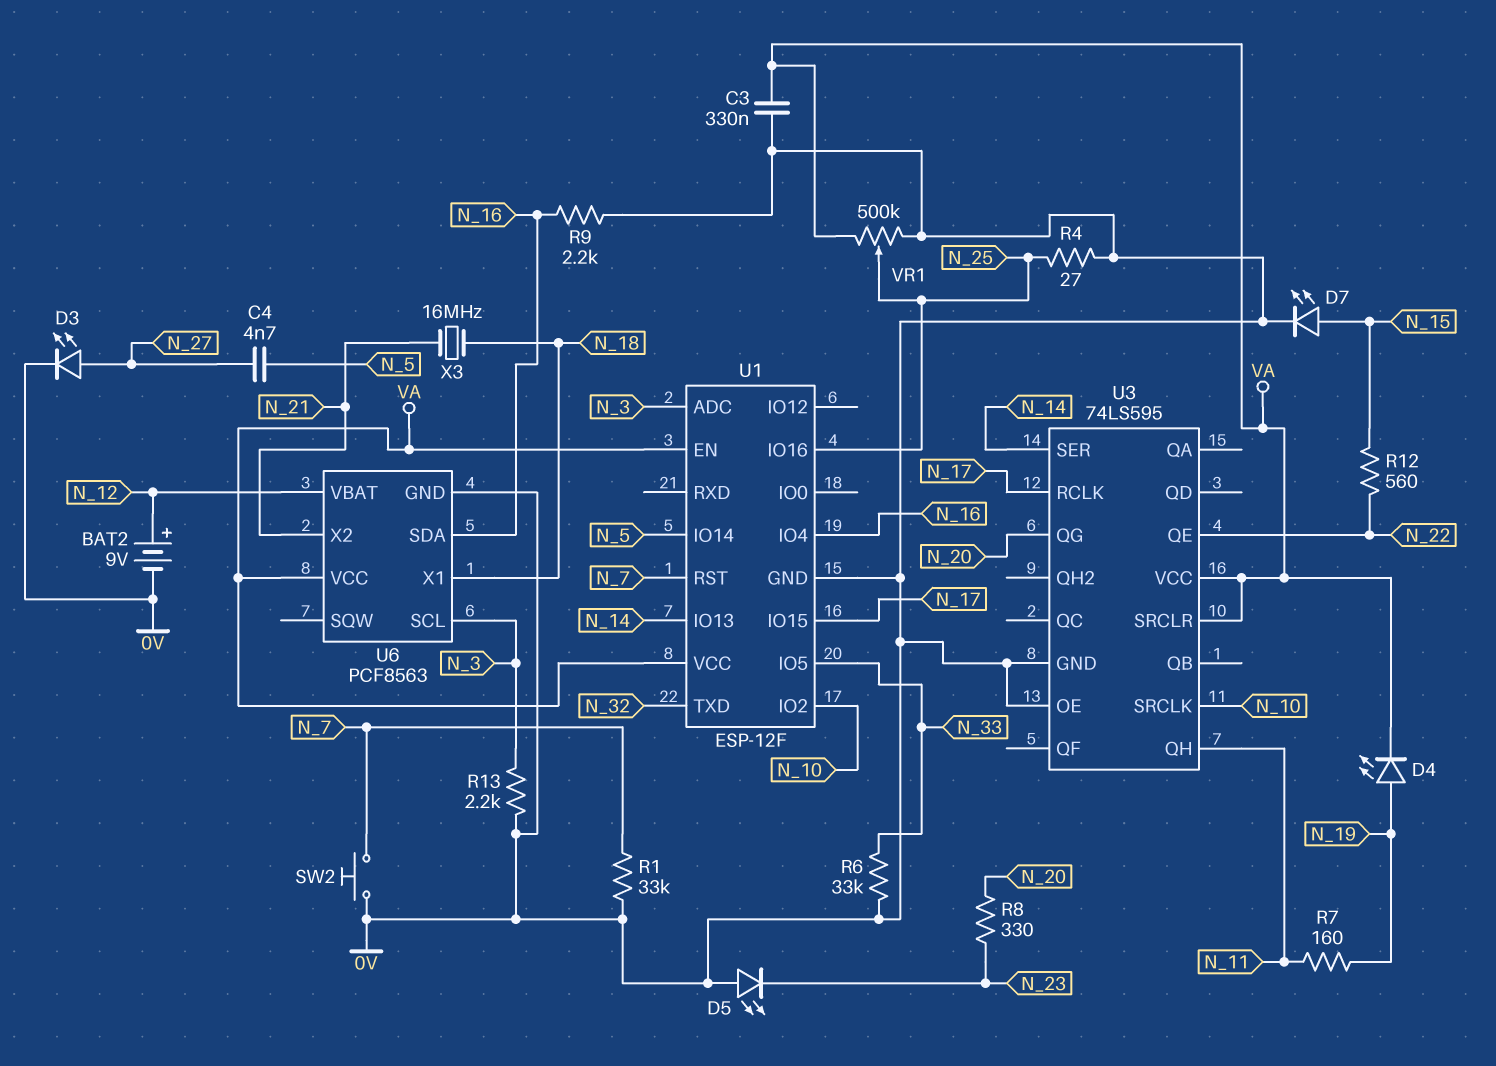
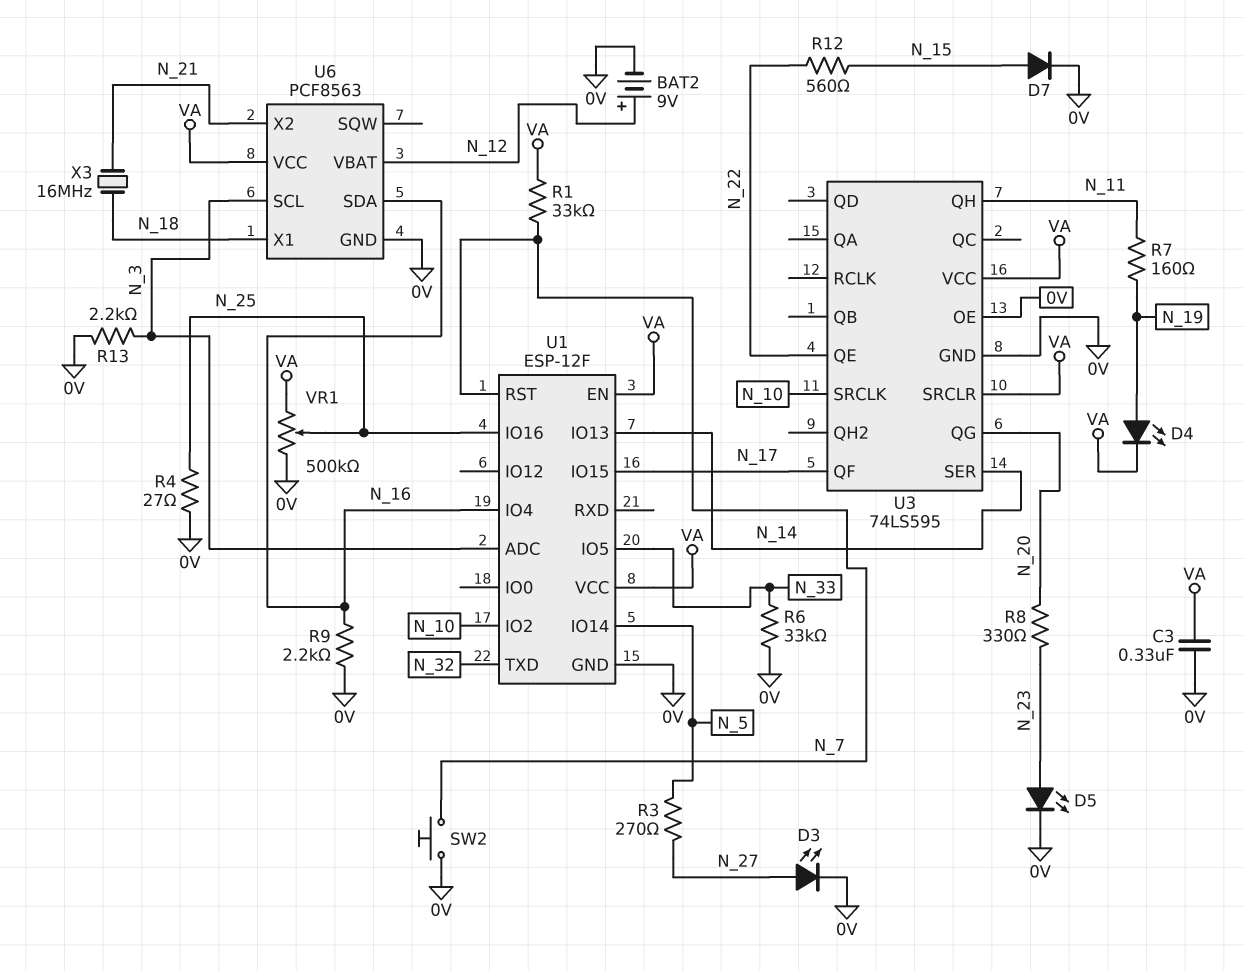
C4: 4.7nF (N_5, N_27) -> none
D5: LED (A 0V, K N_23) -> LED (A N_23, K 0V)
D7: LED (A N_15, K 0V) -> diode (A N_15, K 0V)
R1: 33k (0V, N_7) -> 33k (N_7, VA)
R3: none -> 270 (N_5, N_27)
U3 pin QF: none -> N_17
U3 pin RCLK: N_17 -> none

